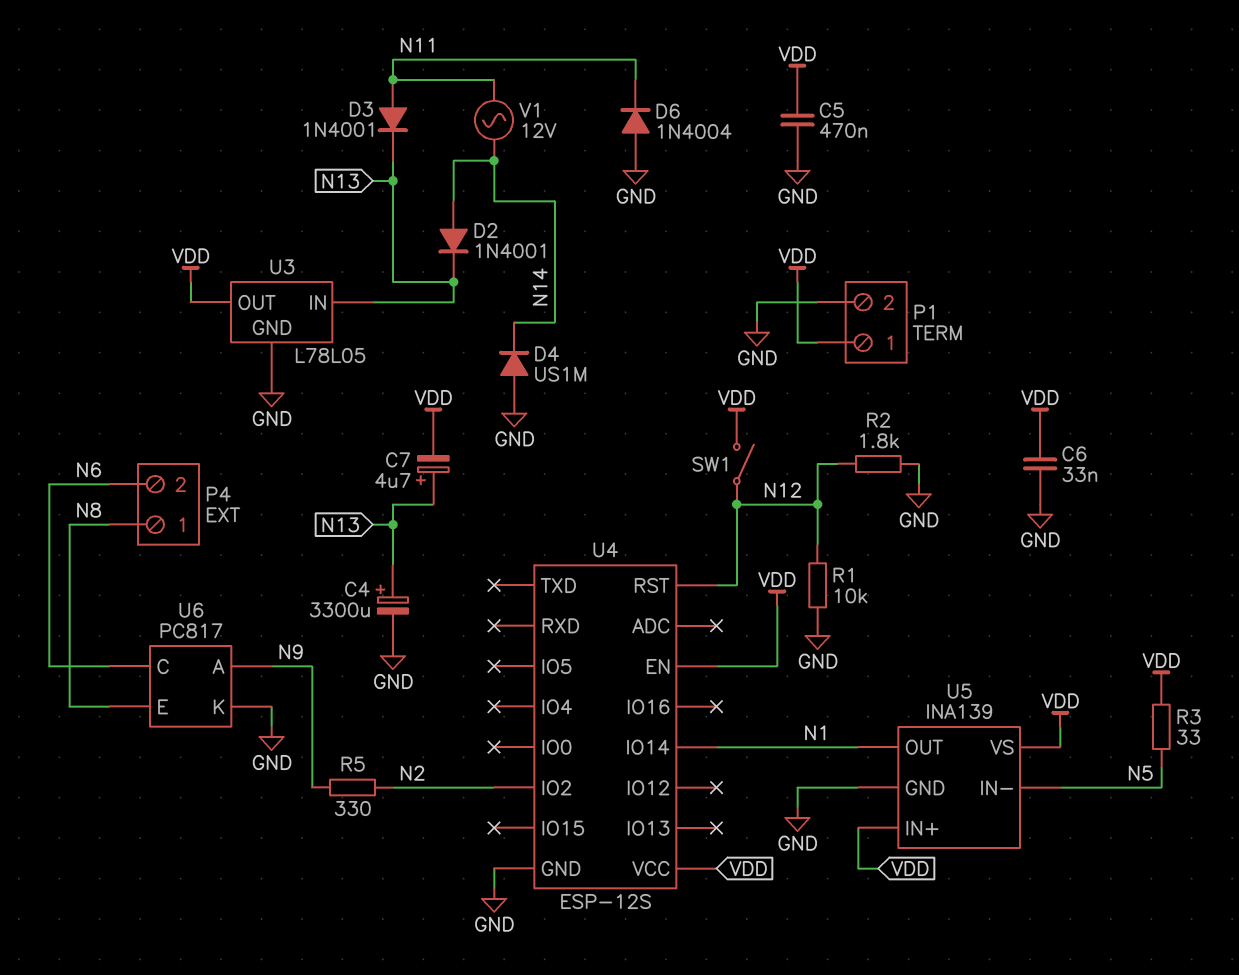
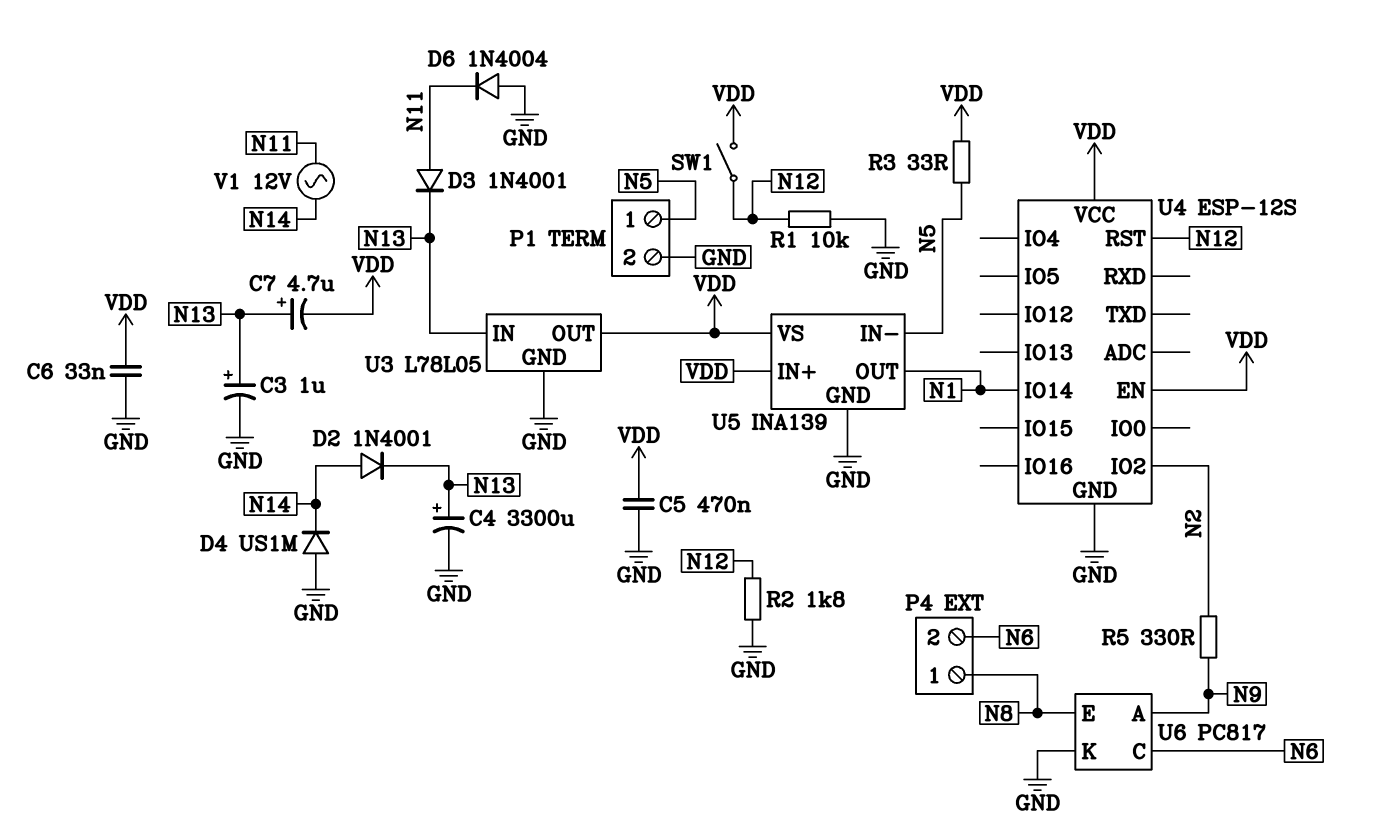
C3: none -> 1uF (plus N13, minus GND)
P1 pin 1: VDD -> N5

